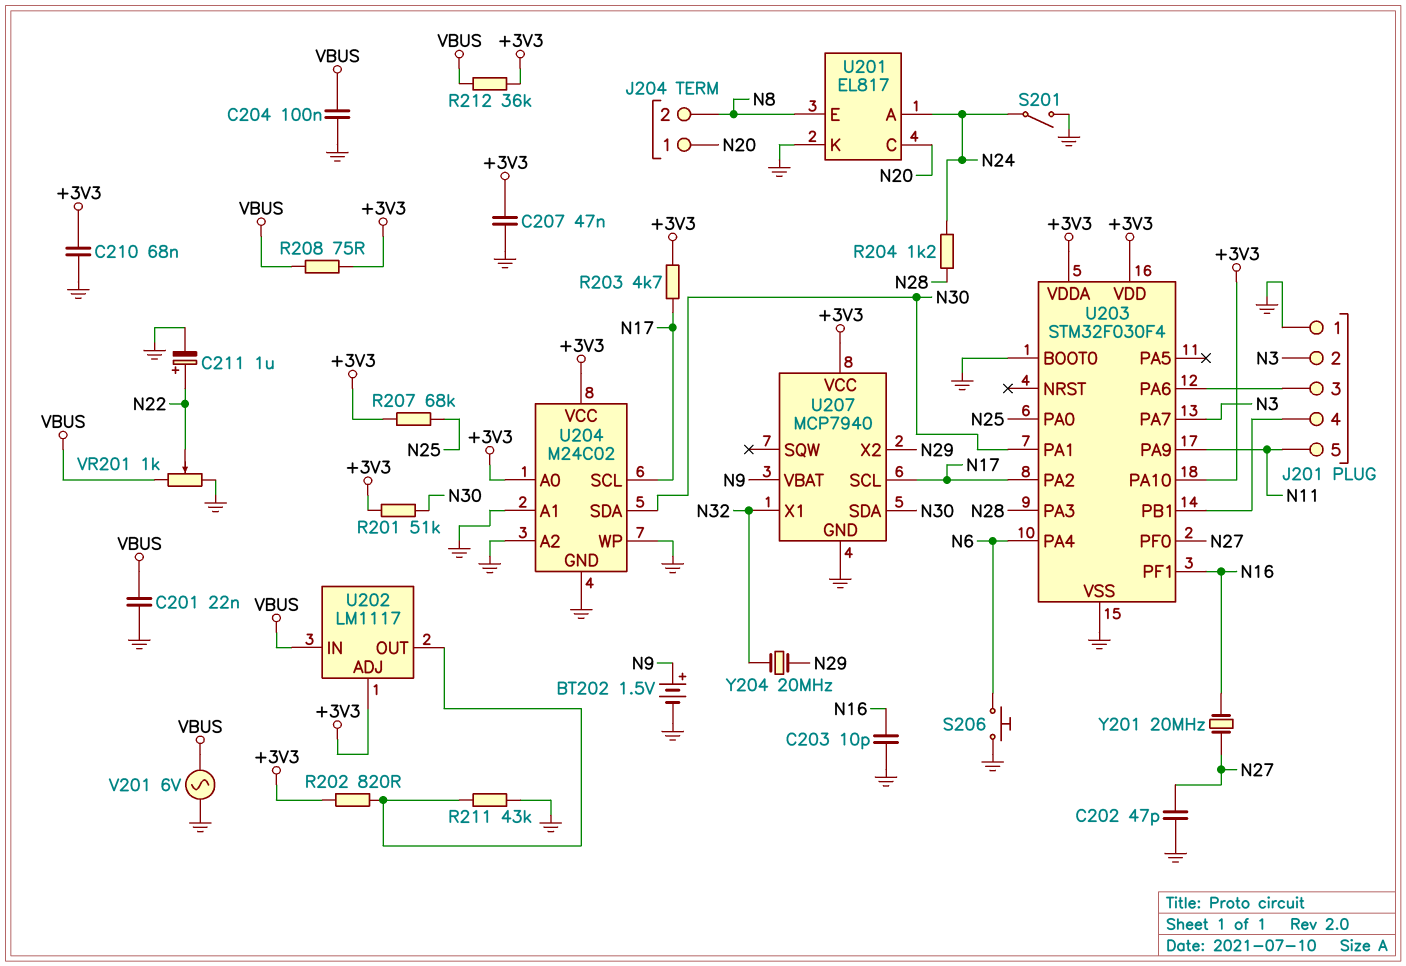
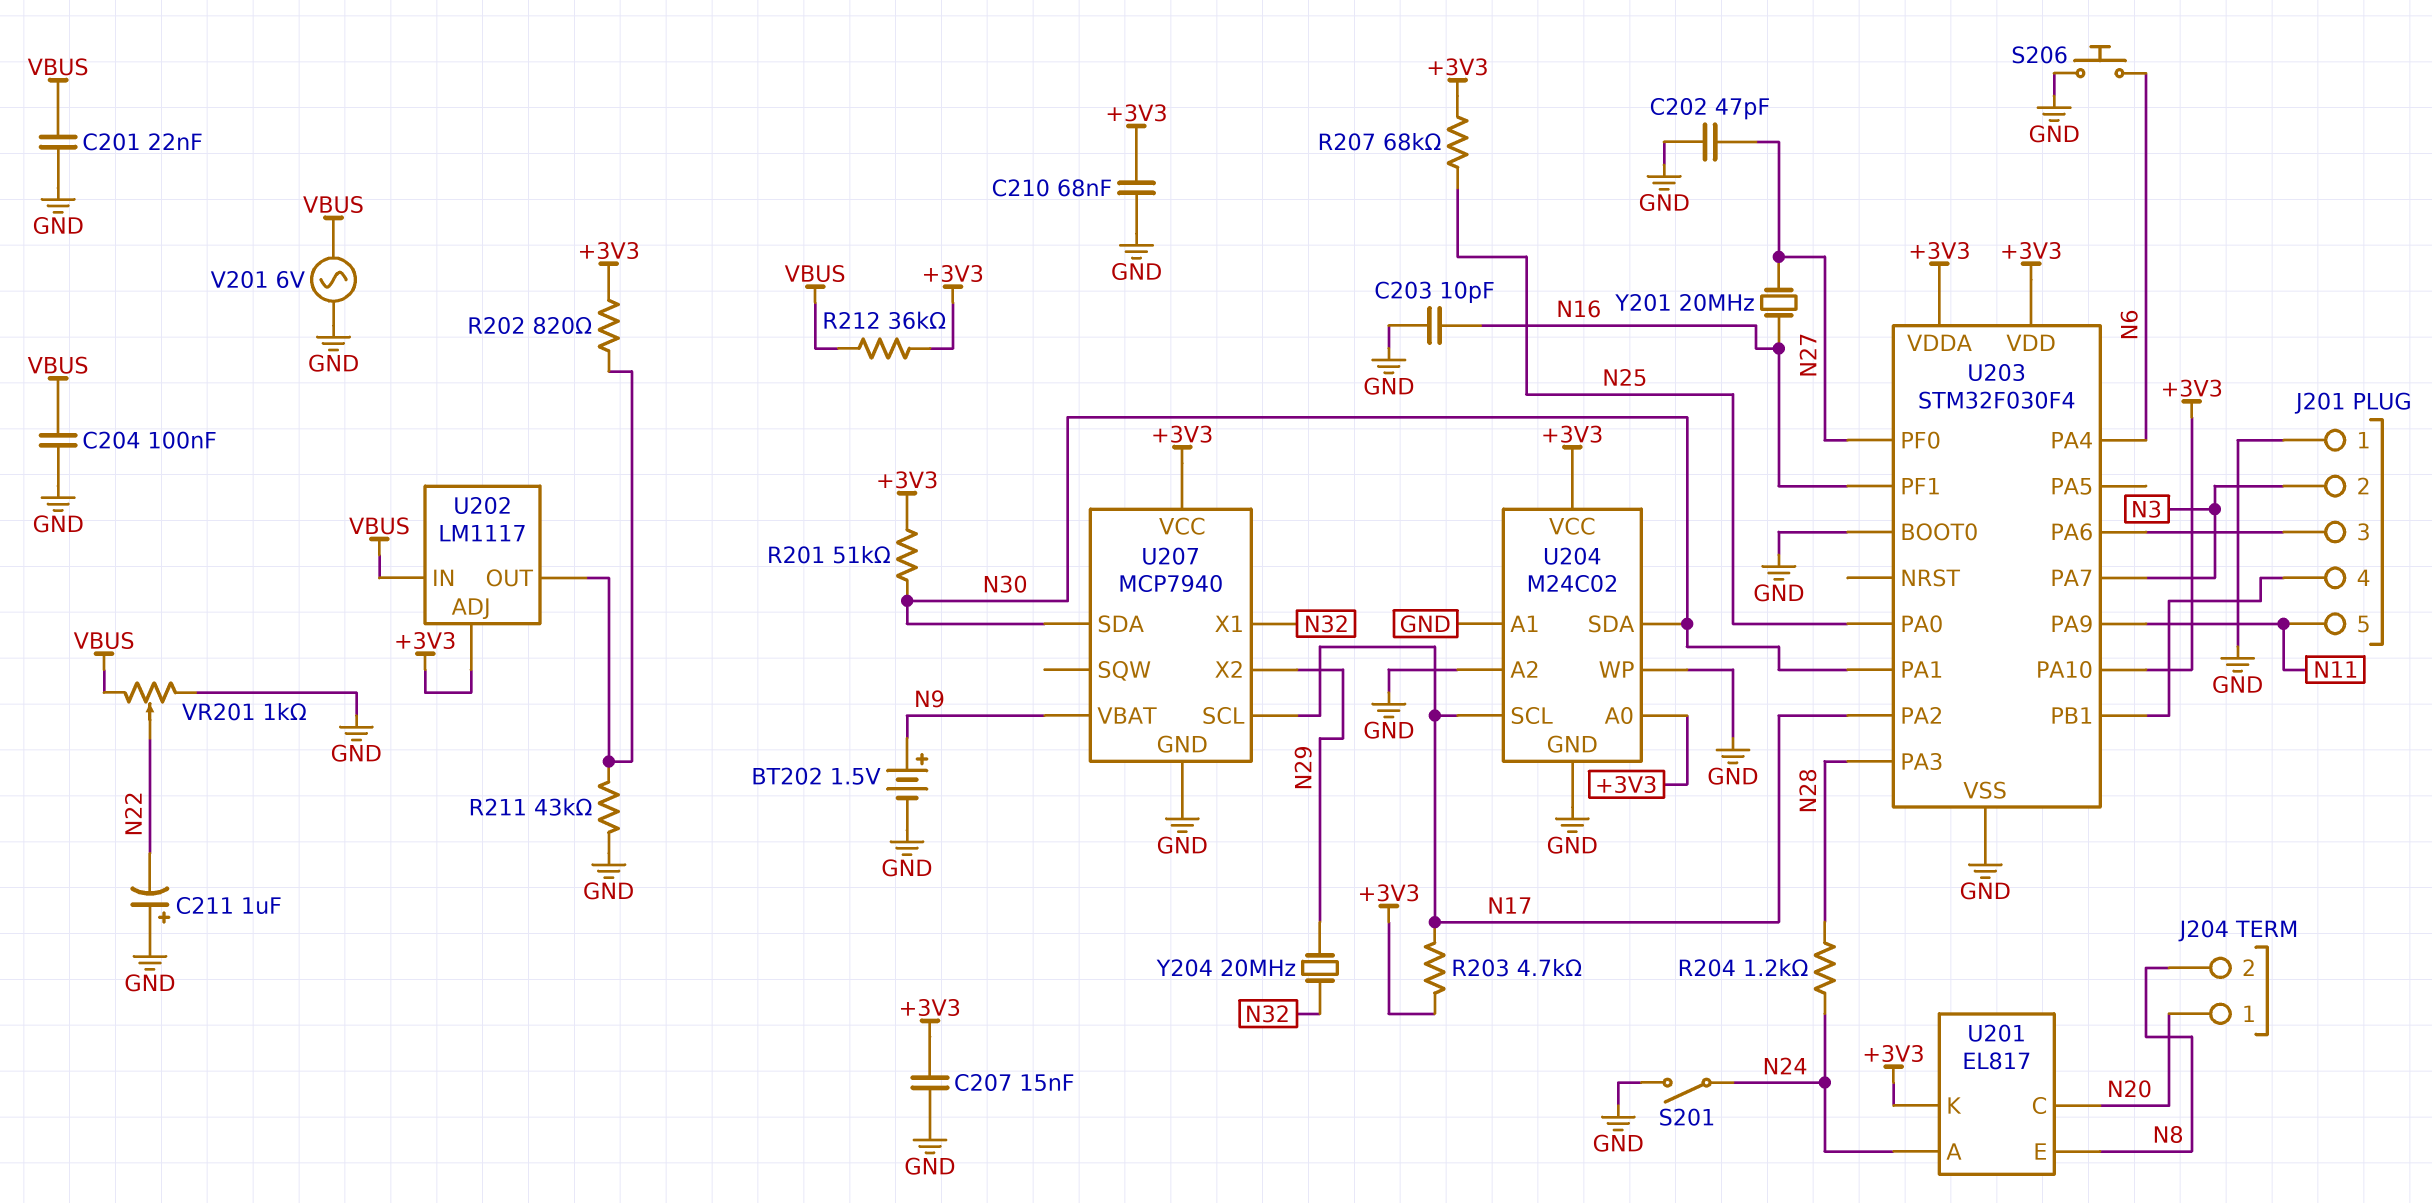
C207: 47nF (+3V3, GND) -> 15nF (+3V3, GND)
C211: 1uF (plus N22, minus GND) -> 1uF (plus GND, minus N22)
R208: 75 (+3V3, VBUS) -> none
U201 pin K: GND -> +3V3

